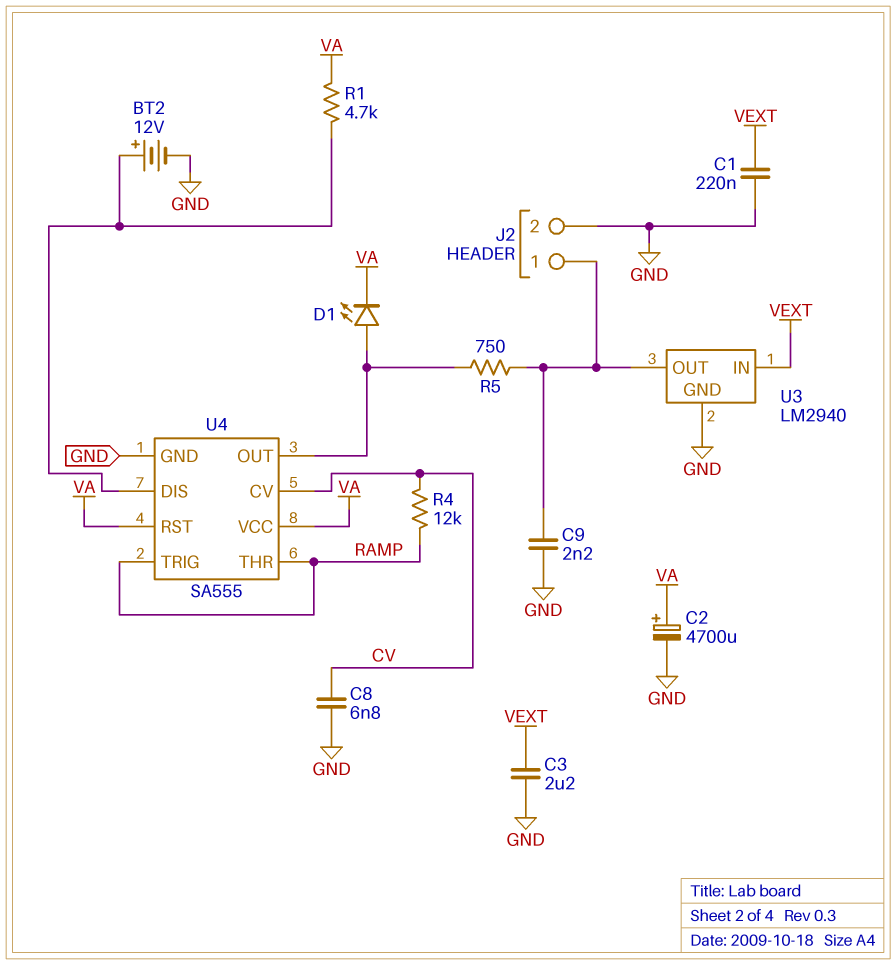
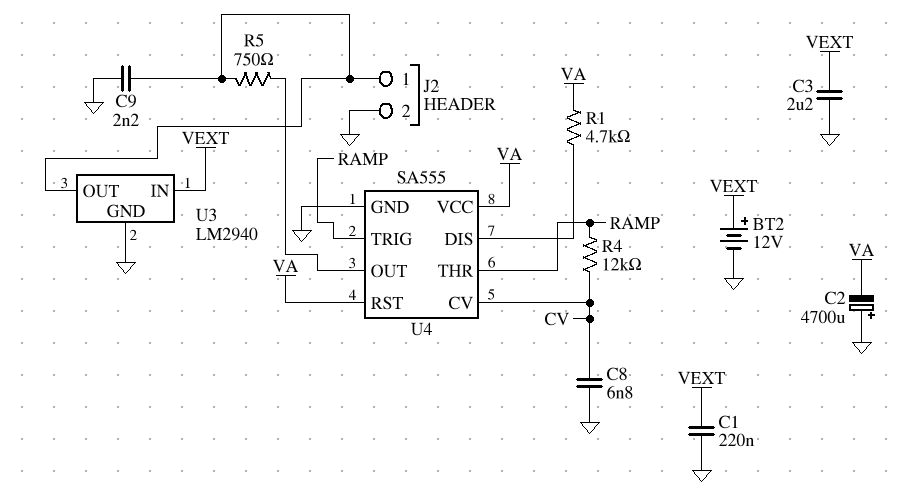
BT2: 12V (plus U4/DIS, minus GND) -> 12V (plus VEXT, minus GND)
C2: 4700uF (plus VA, minus GND) -> 4700uF (plus GND, minus VA)
D1: LED (A U4/OUT, K VA) -> none

